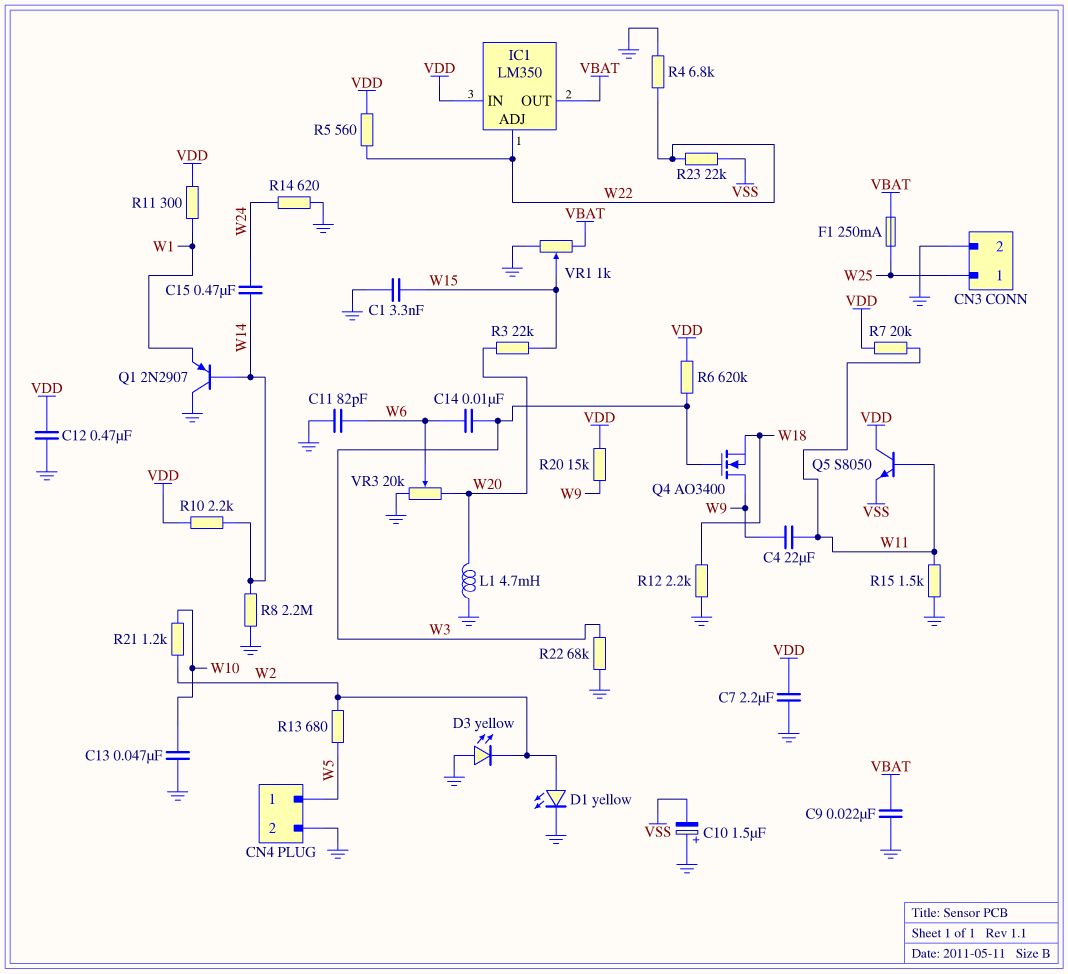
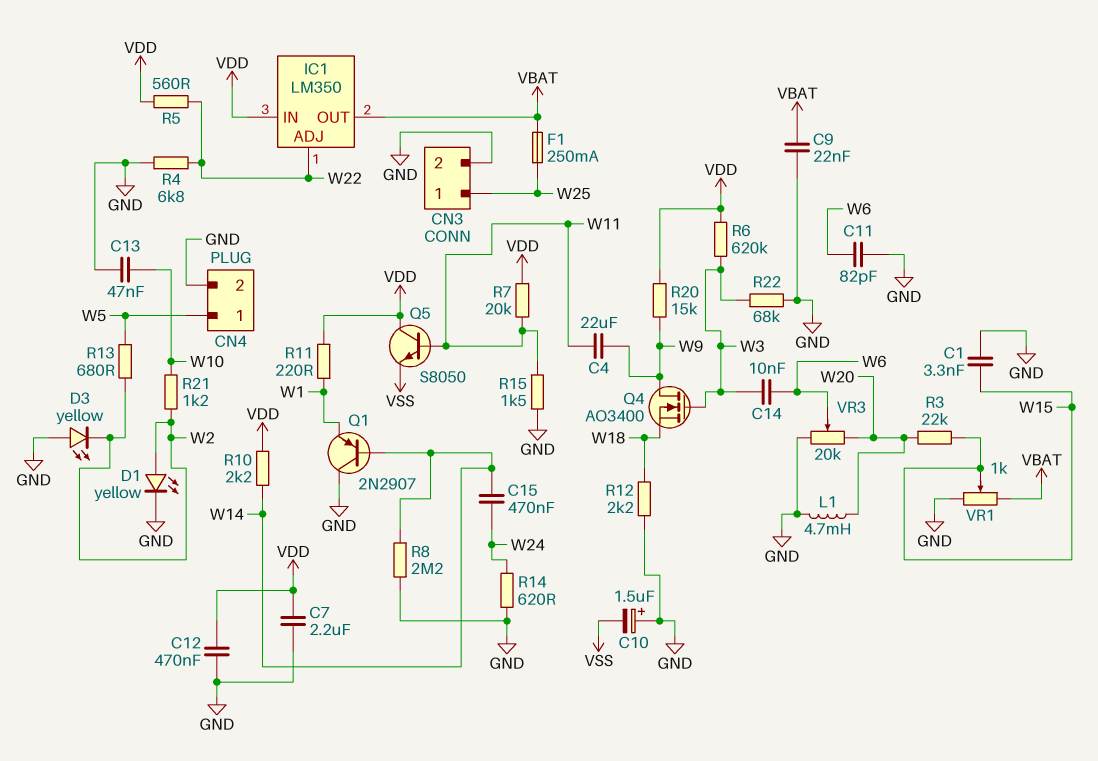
R11: 300 (VDD, W1) -> 220 (VDD, W1)
R23: 22k (VSS, W22) -> none

